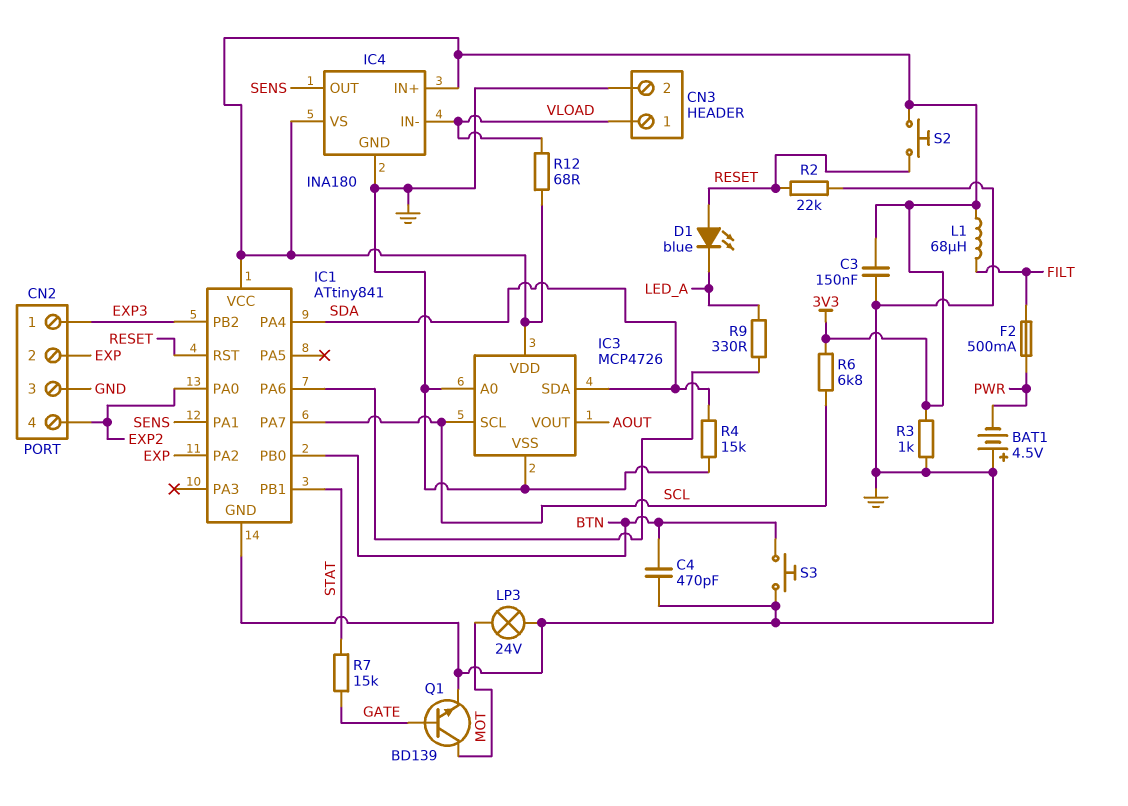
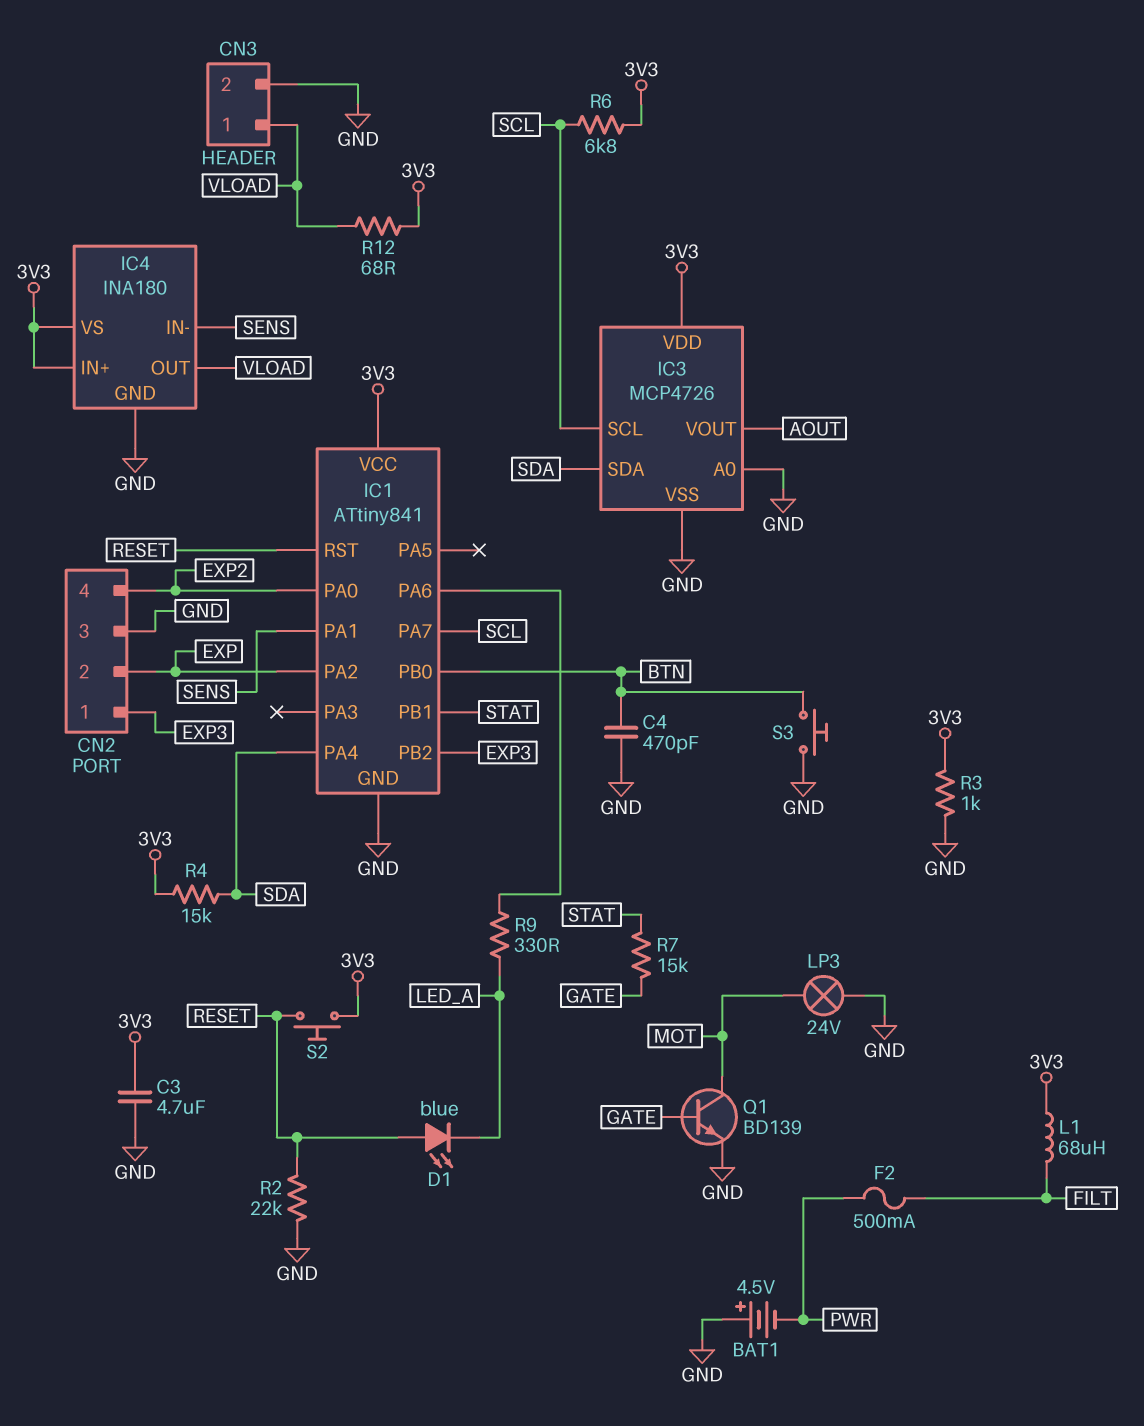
C3: 150nF (3V3, GND) -> 4.7uF (3V3, GND)
IC4 pin IN-: VLOAD -> SENS
IC4 pin OUT: SENS -> VLOAD
R4: 15k (GND, SDA) -> 15k (3V3, SDA)

